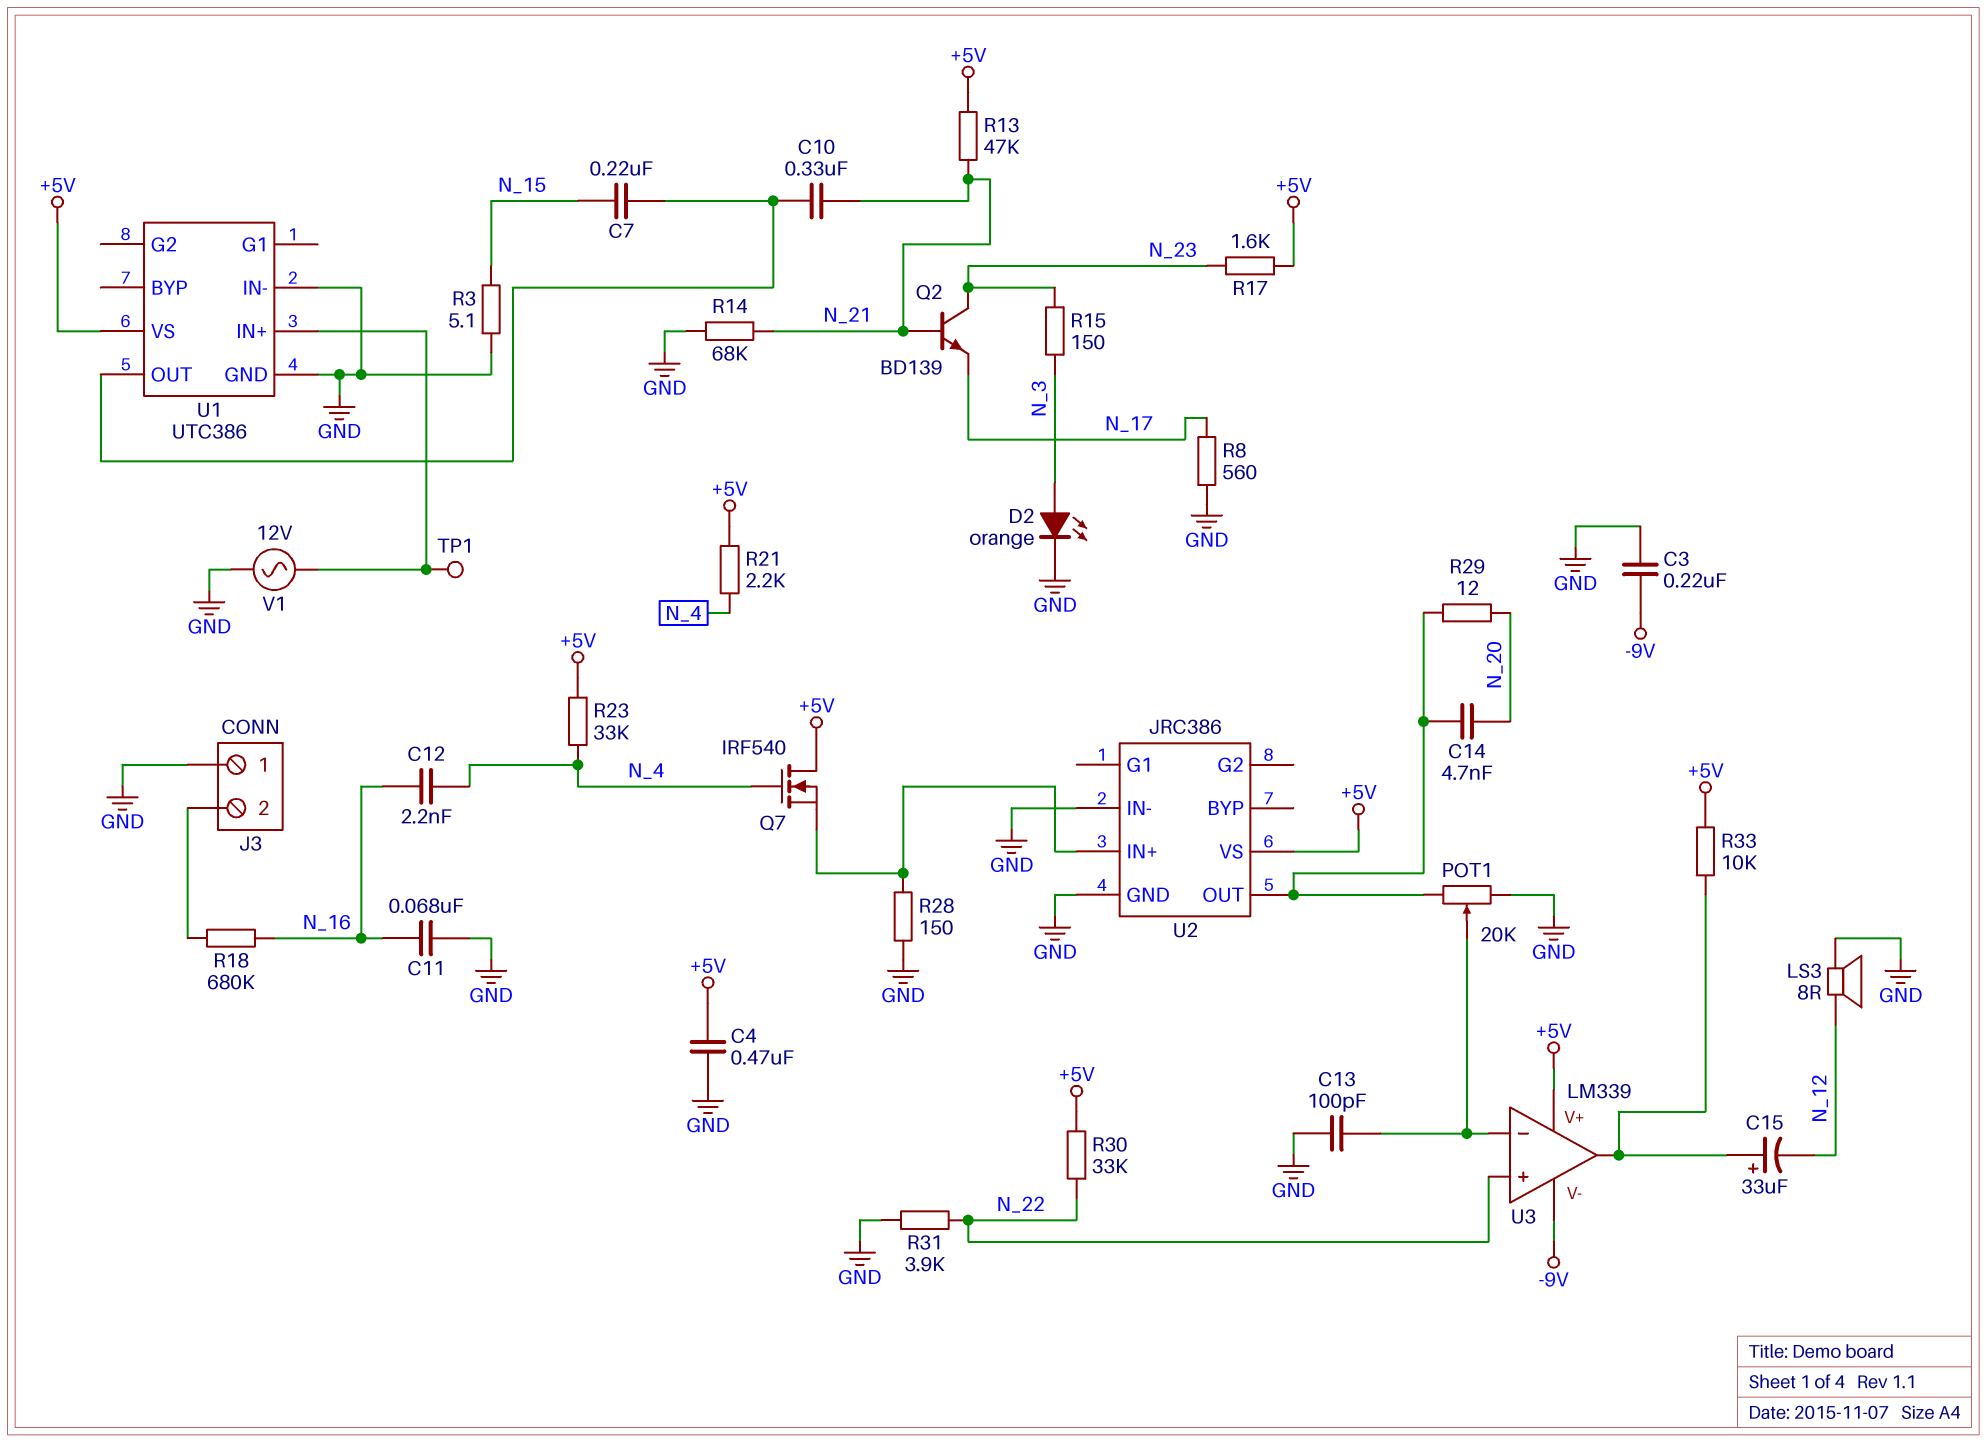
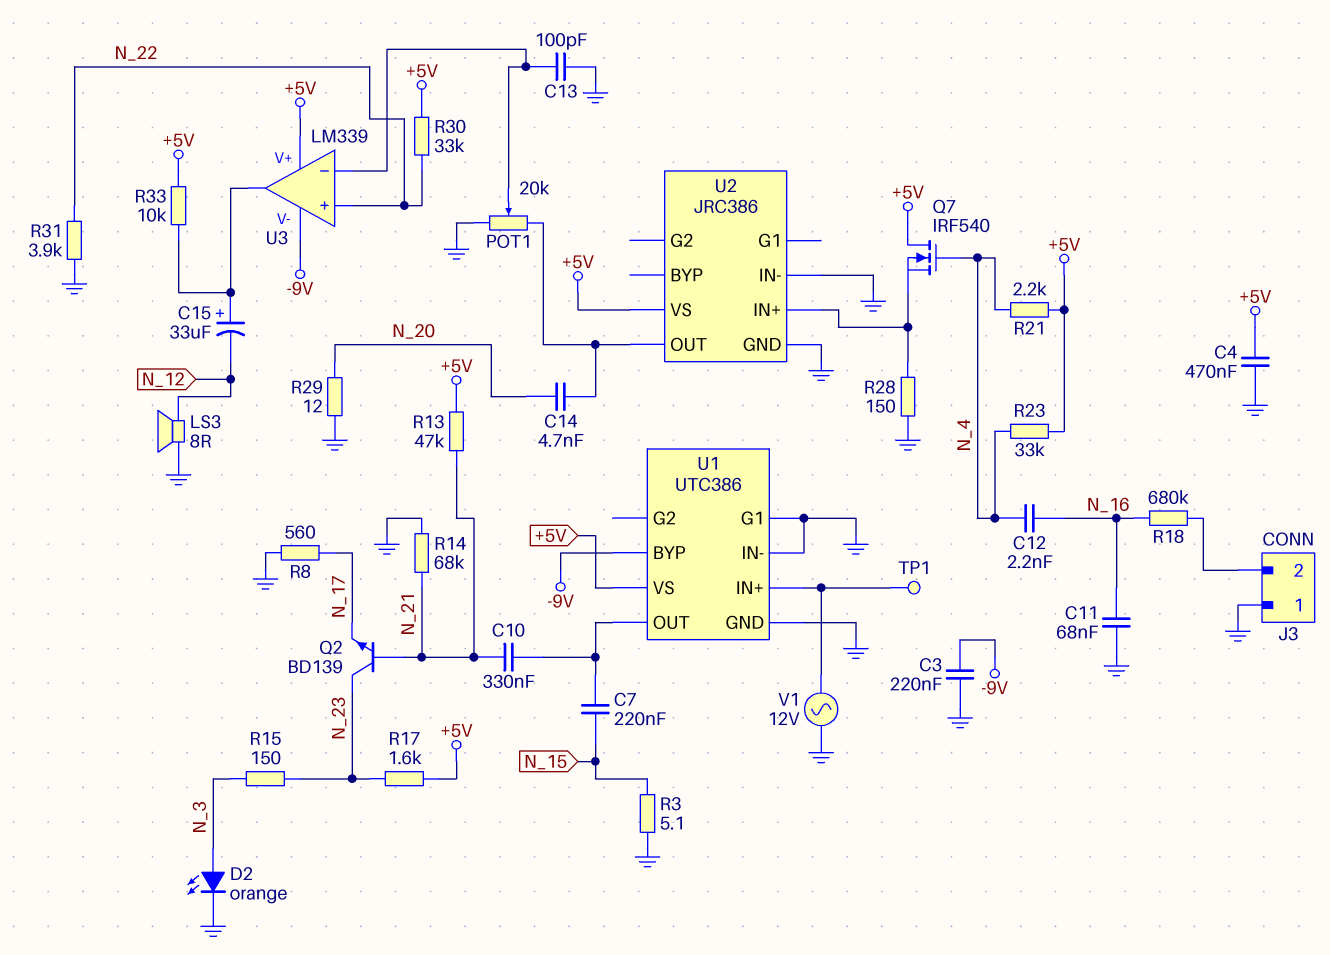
R29: 12 (N_20, U2/OUT) -> 12 (GND, N_20)
U1 pin BYP: none -> -9V
U1 pin G1: none -> GND

